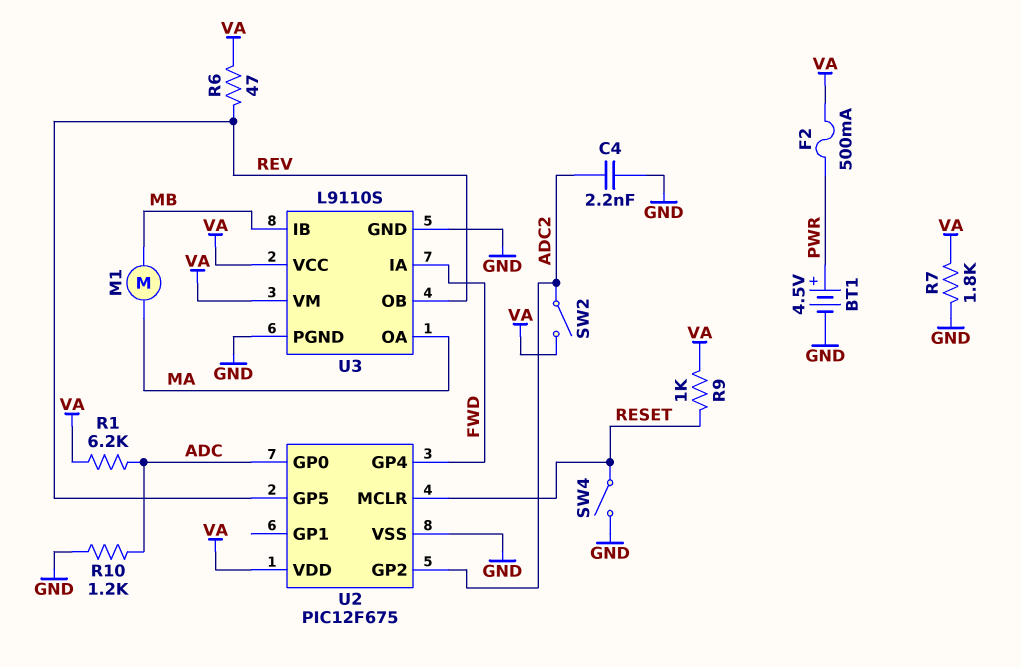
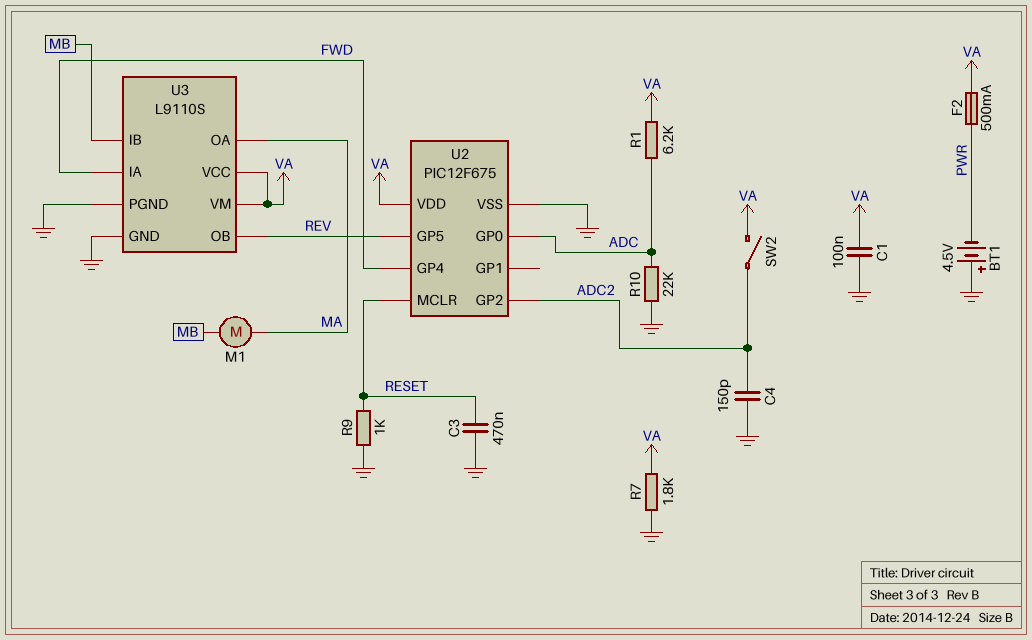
BT1: 4.5V (plus PWR, minus GND) -> 4.5V (plus GND, minus PWR)
C1: none -> 100nF (GND, VA)
C3: none -> 470nF (GND, RESET)
C4: 2.2nF (ADC2, GND) -> 150pF (ADC2, GND)
R6: 47 (REV, VA) -> none
R9: 1k (RESET, VA) -> 1k (GND, RESET)
R10: 1.2k (ADC, GND) -> 22k (ADC, GND)
SW4: switch (GND, RESET) -> none

